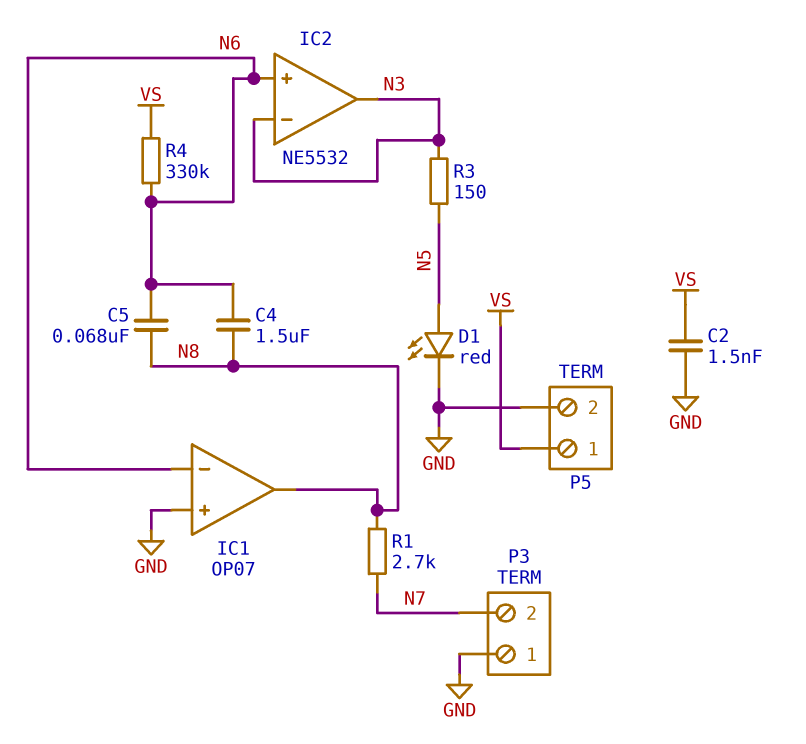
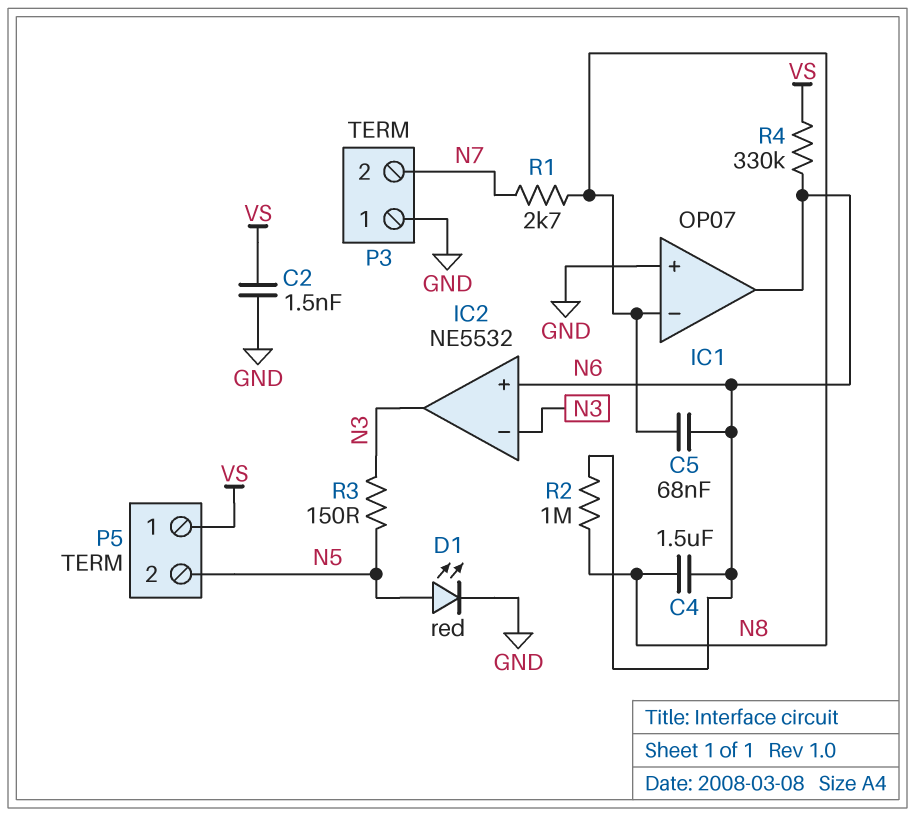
IC1 pin in-: N6 -> N8
IC1 pin out: N8 -> N6
P5 pin 2: GND -> N5
R2: none -> 1M (N6, N8)

